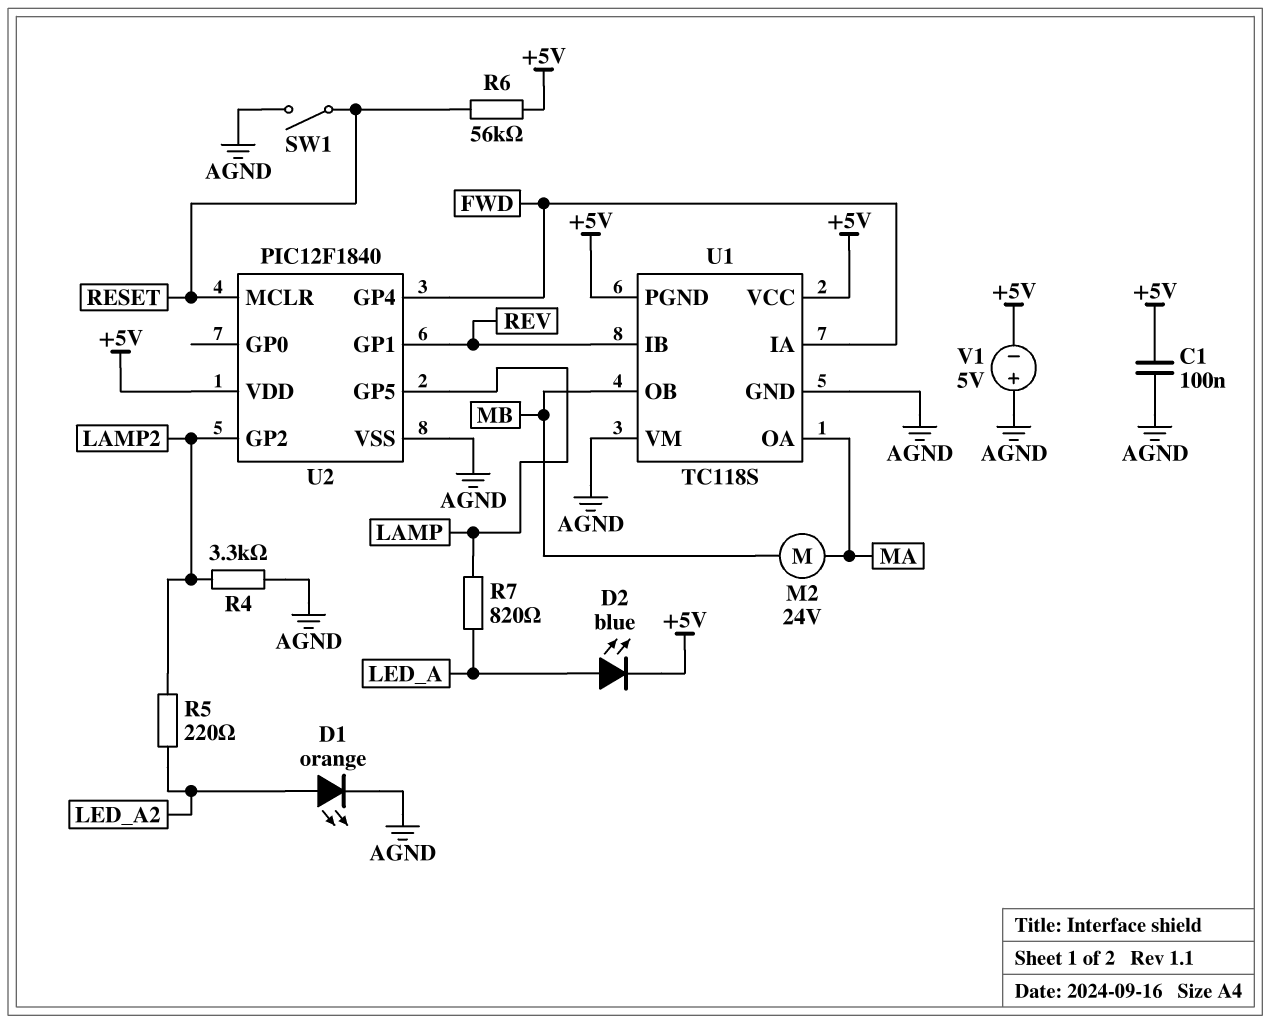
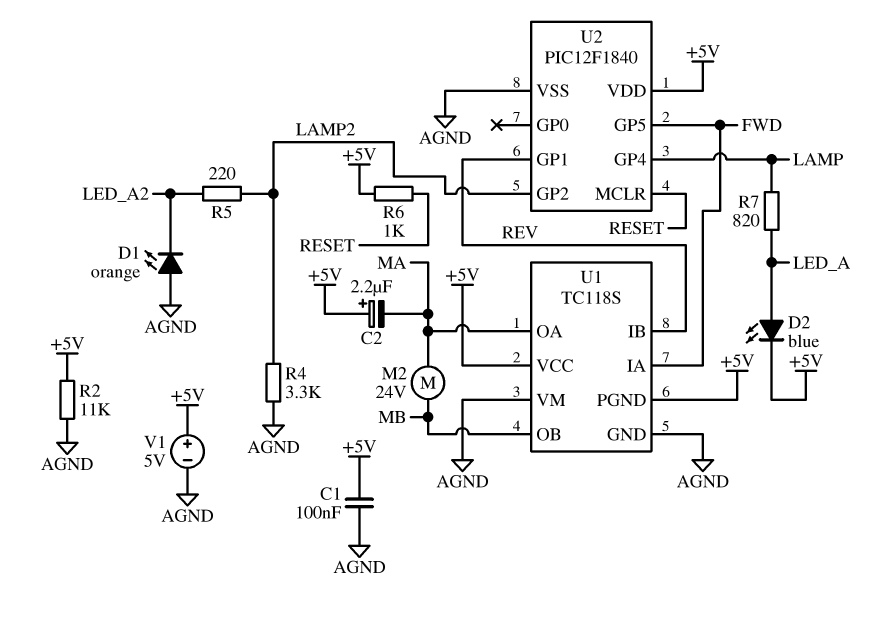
C2: none -> 2.2uF (plus +5V, minus MA)
D1: LED orange (A LED_A2, K AGND) -> LED orange (A AGND, K LED_A2)
R2: none -> 11k (+5V, AGND)
R6: 56k (+5V, RESET) -> 1k (+5V, RESET)
SW1: switch (AGND, RESET) -> none
U2 pin GP4: FWD -> LAMP
U2 pin GP5: LAMP -> FWD
V1: 5V (plus AGND, minus +5V) -> 5V (plus +5V, minus AGND)

